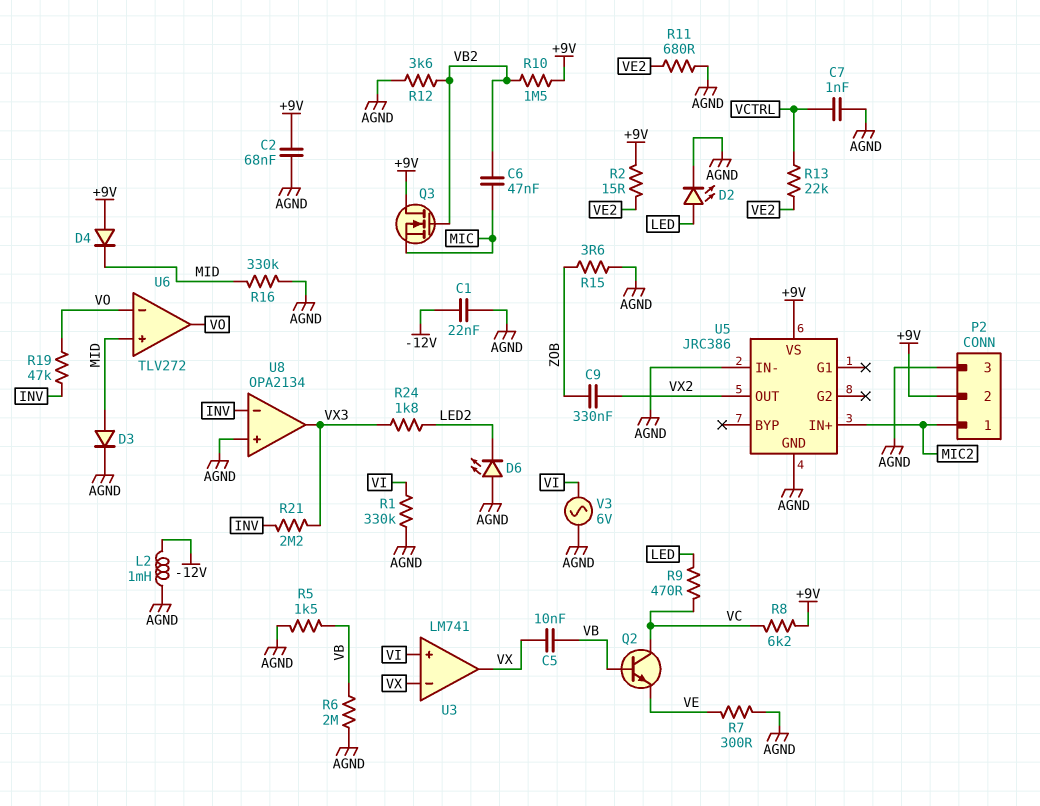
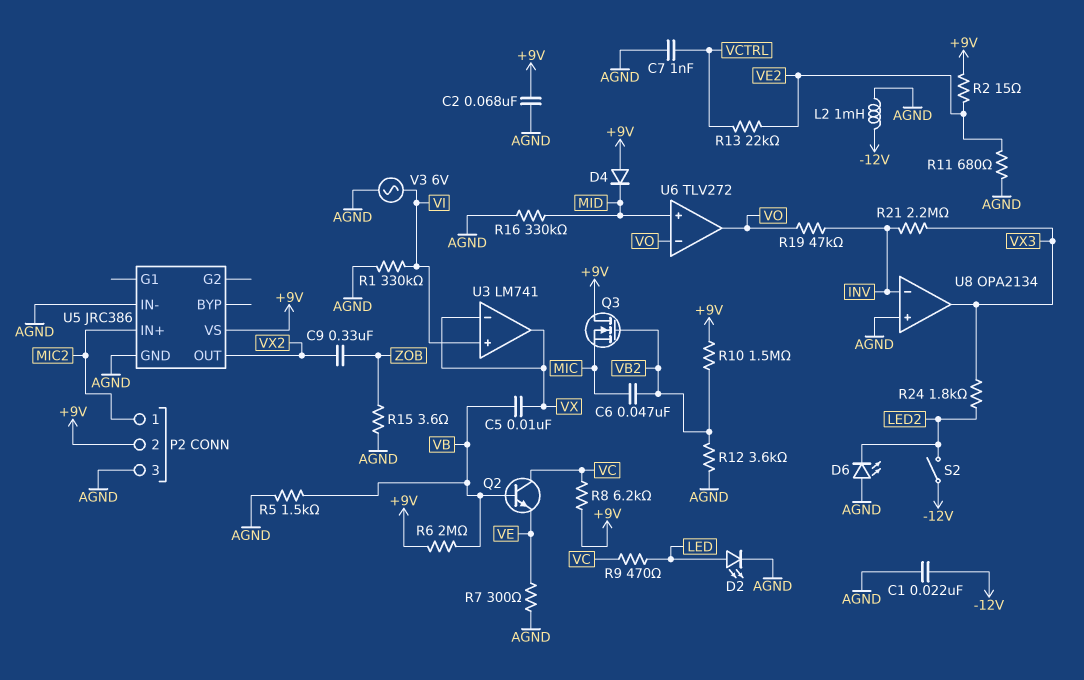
D3: diode (A MID, K AGND) -> none
R6: 2M (AGND, VB) -> 2M (+9V, VB)
S2: none -> switch (-12V, LED2)

